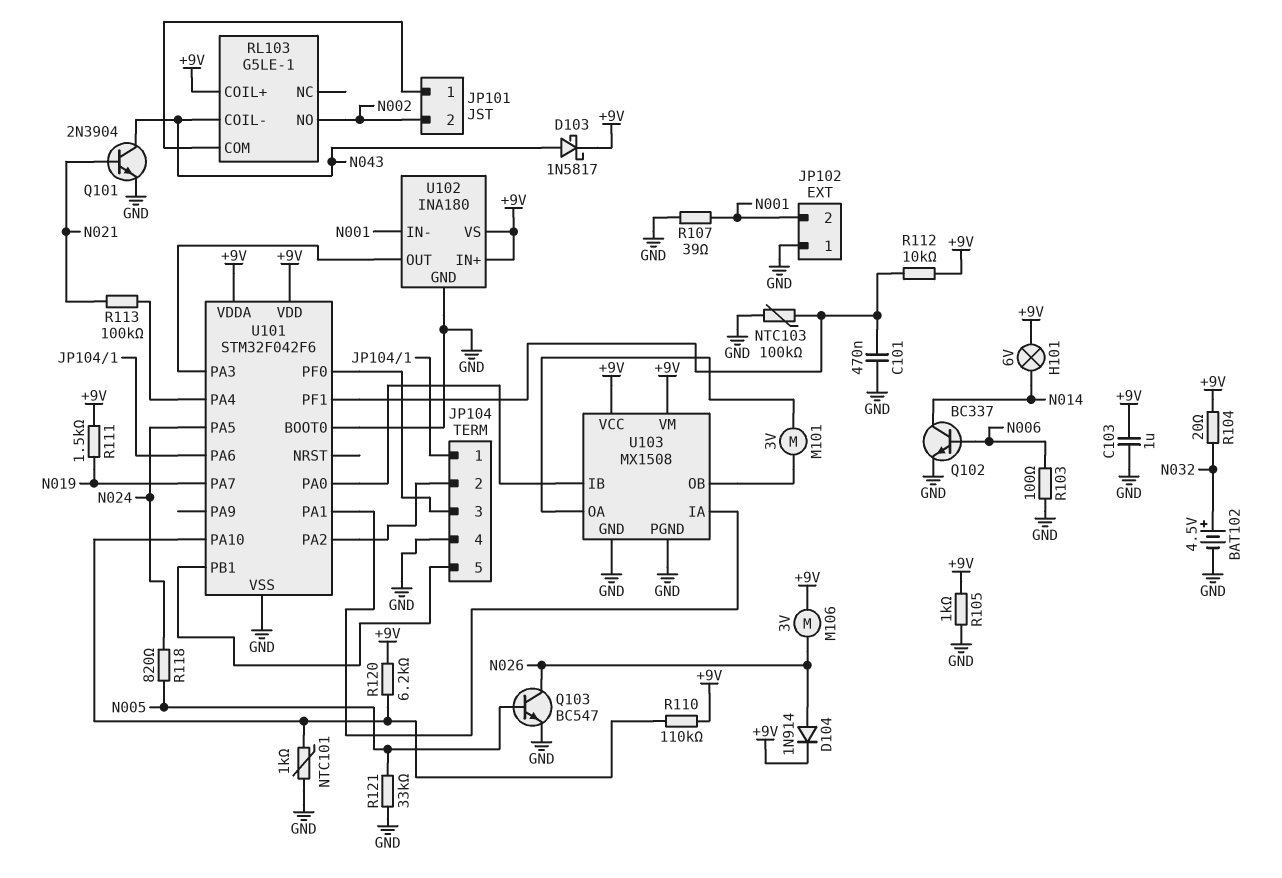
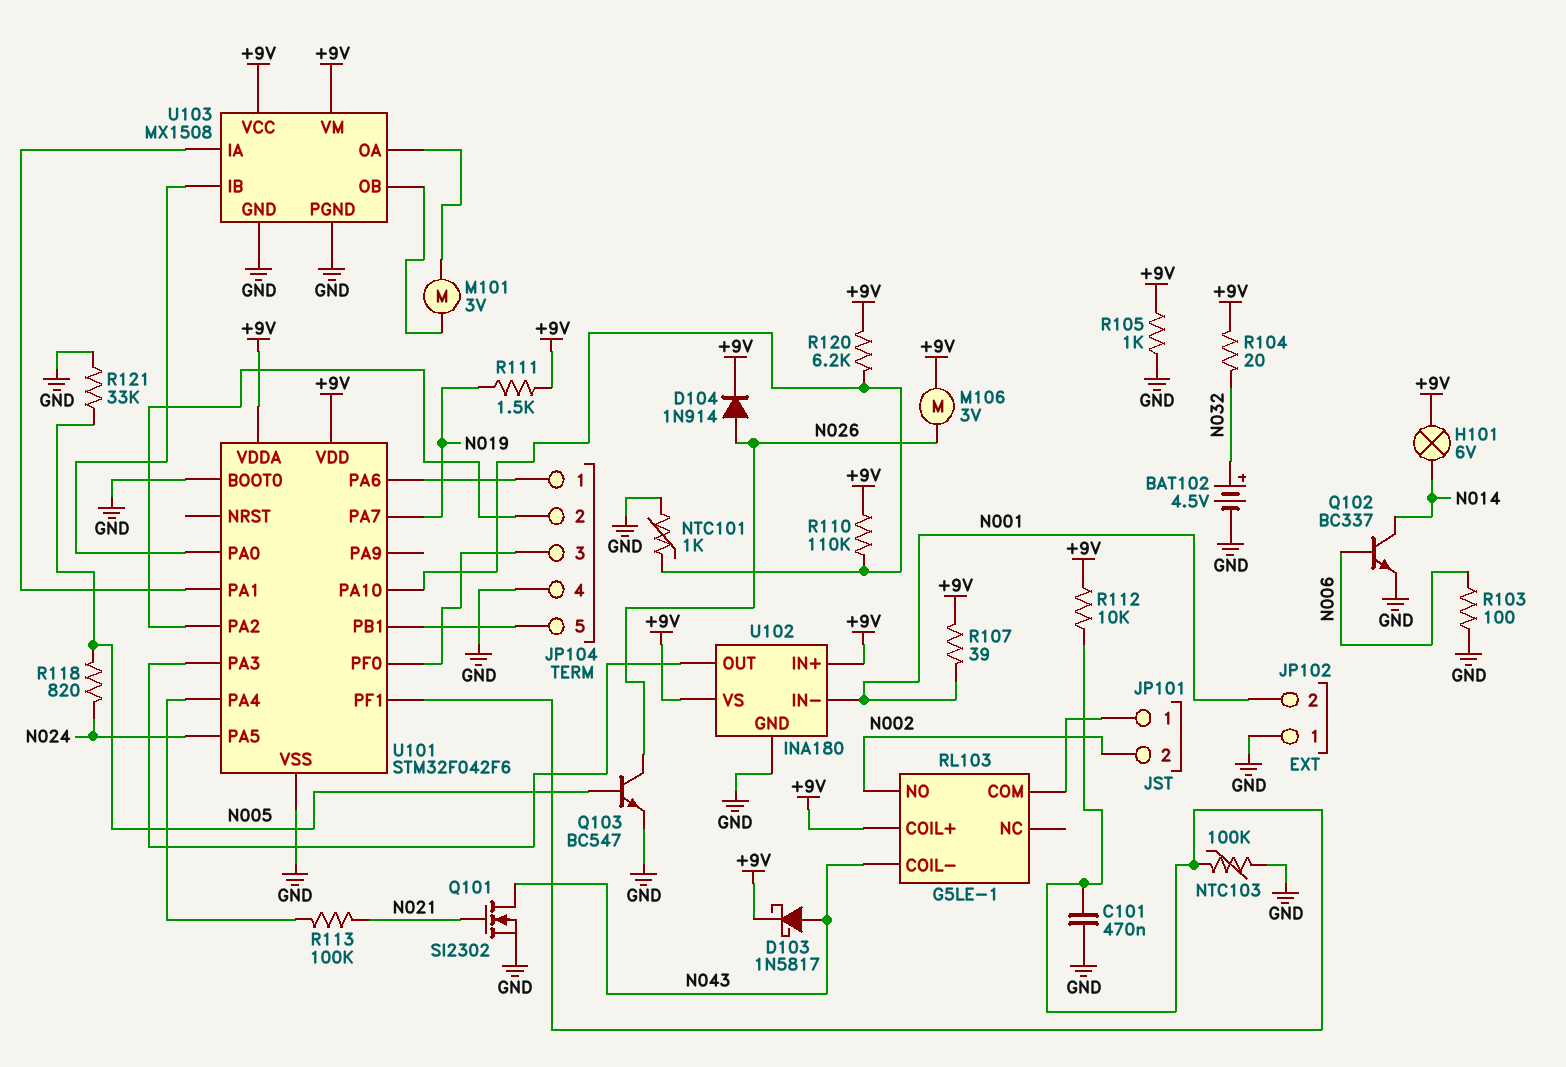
C103: 1uF (+9V, GND) -> none
Q101: NPN 2N3904 (B N021, C N043, E GND) -> NMOS SI2302 (G N021, D N043, S GND)
R107: 39 (GND, N001) -> 39 (+9V, N001)

